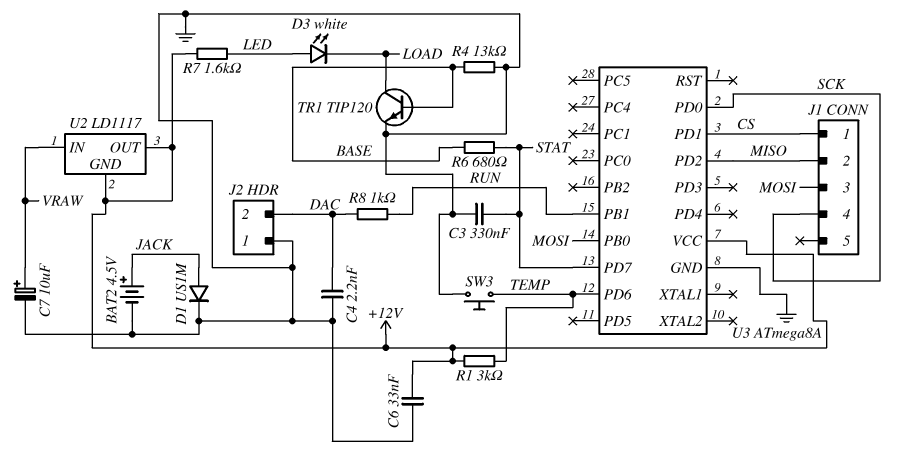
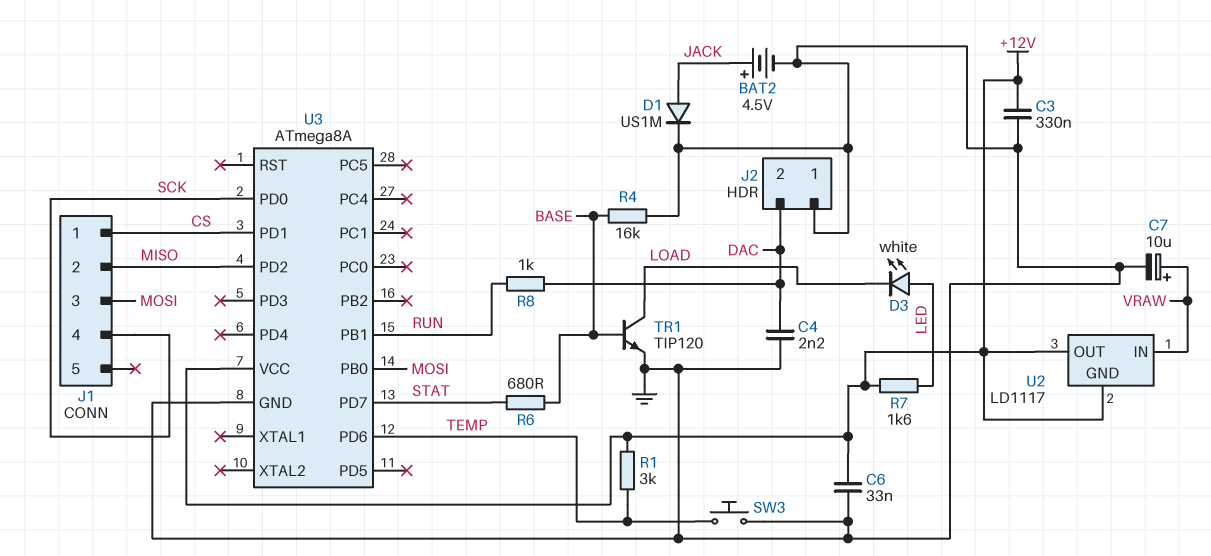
C3: 330nF (GND, STAT) -> 330nF (+12V, GND)
R4: 13k (BASE, GND) -> 16k (BASE, GND)

